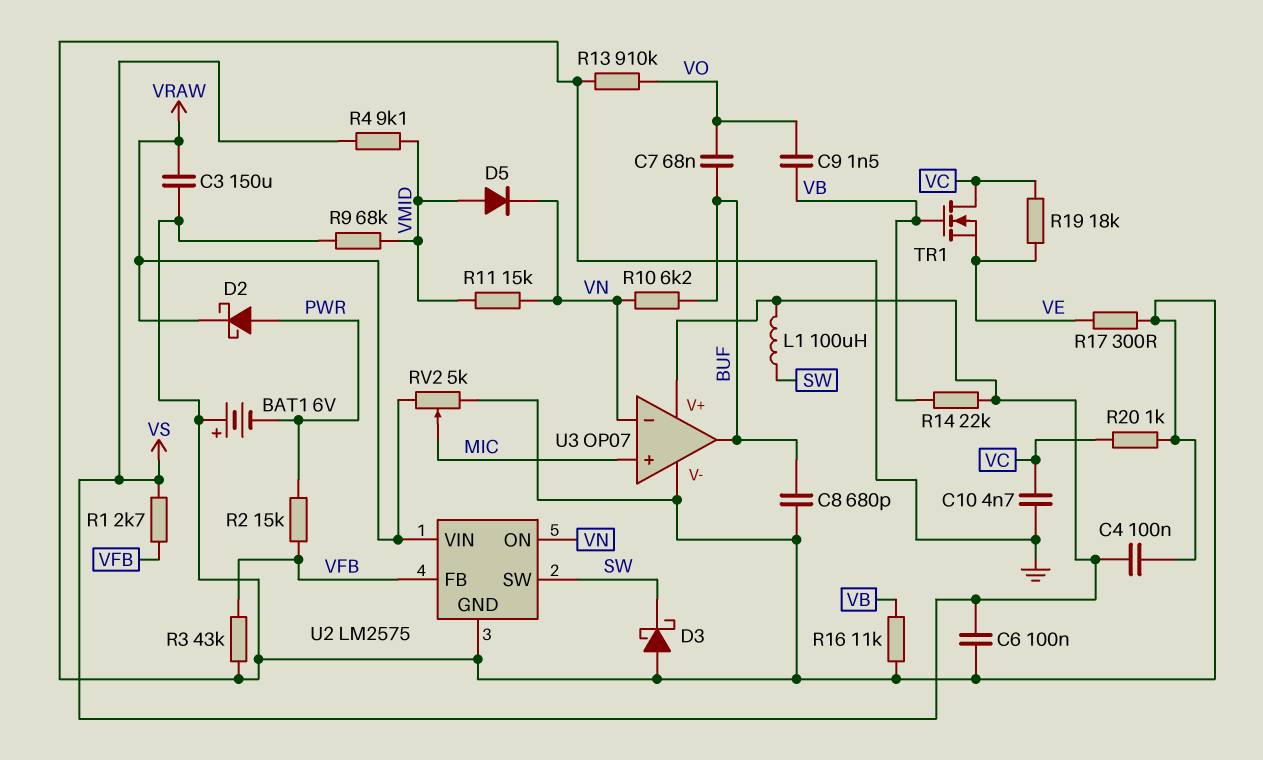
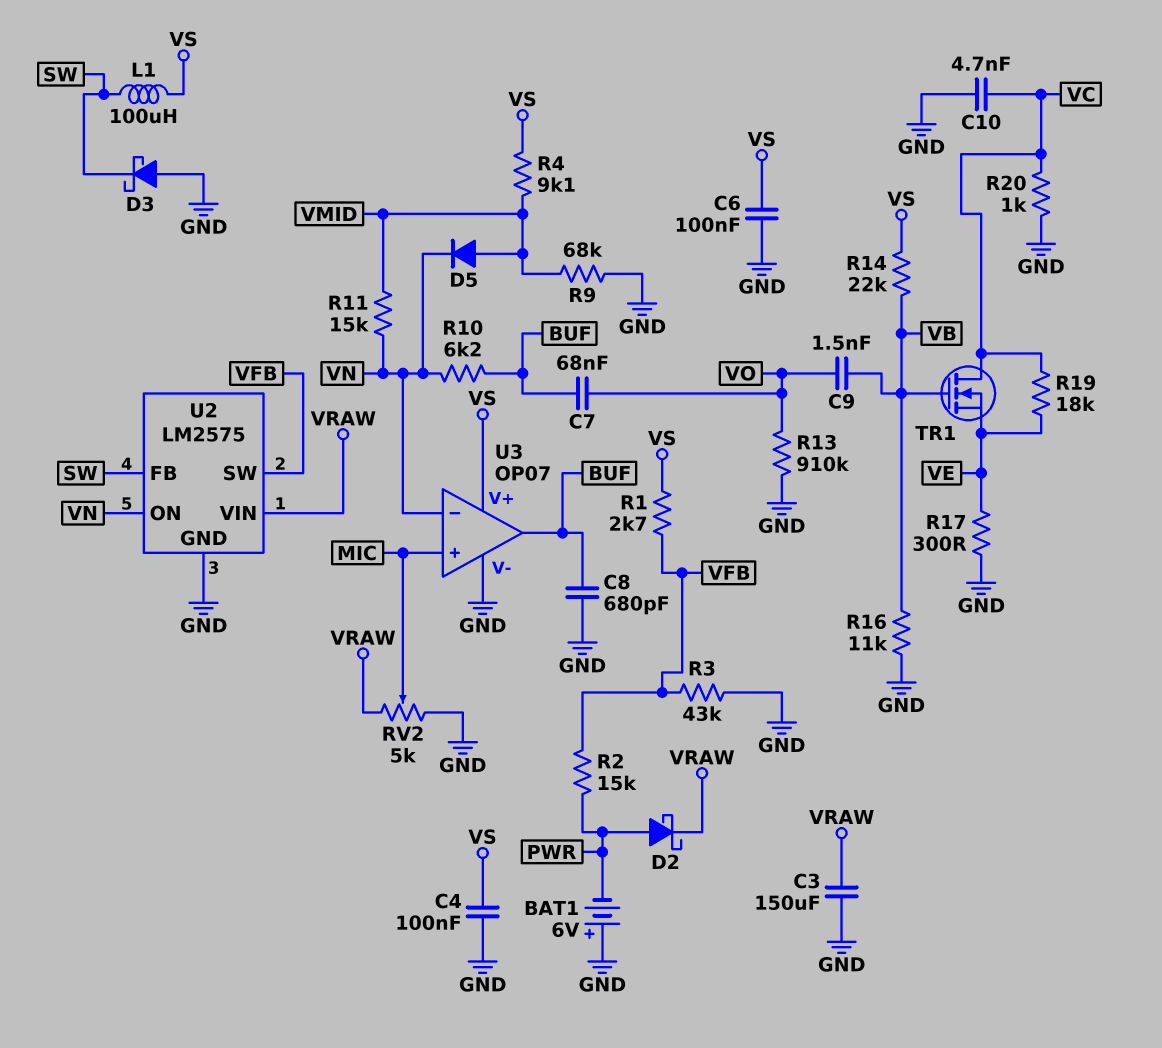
U2 pin FB: VFB -> SW
U2 pin SW: SW -> VFB

